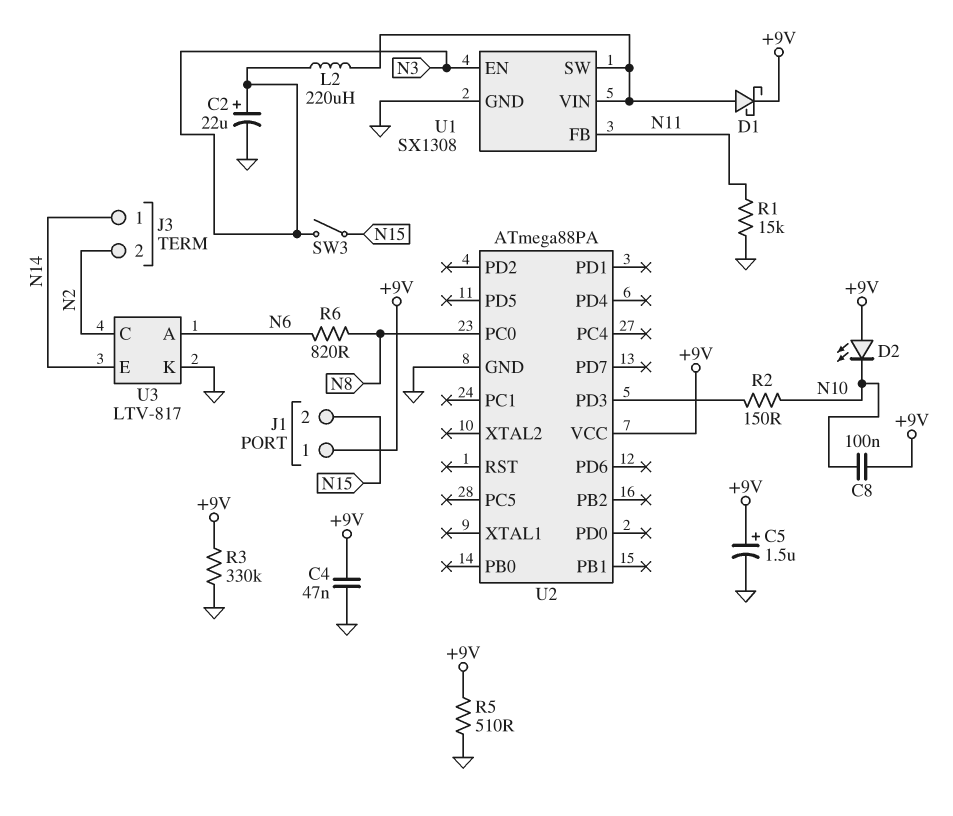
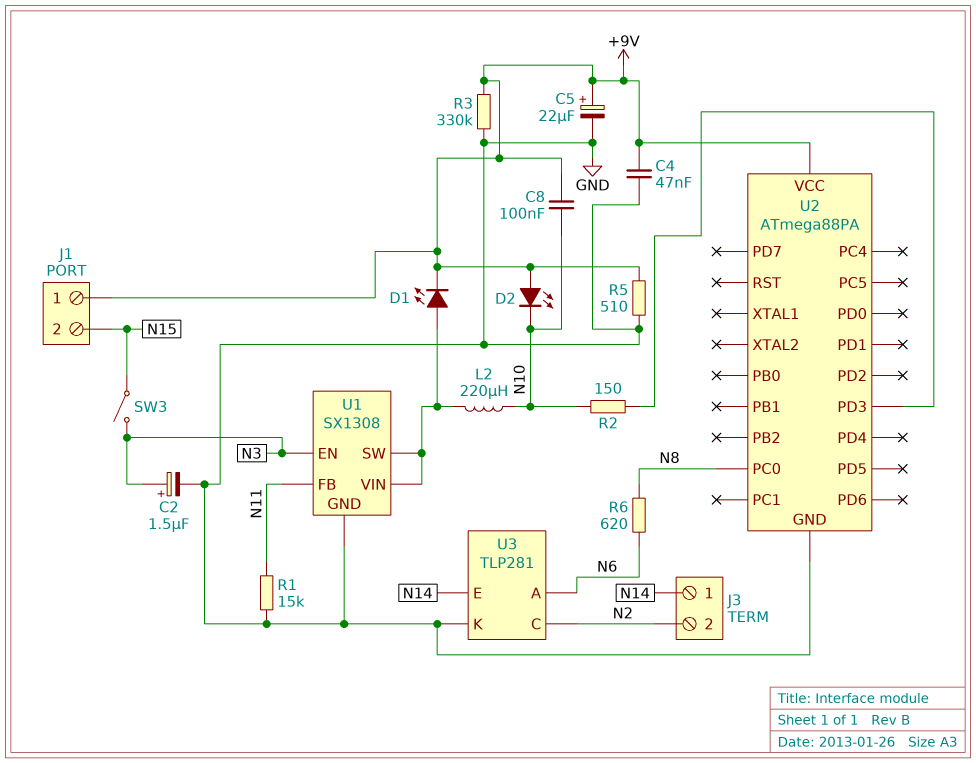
C2: 22uF (plus N3, minus GND) -> 1.5uF (plus N3, minus GND)
C5: 1.5uF (plus +9V, minus GND) -> 22uF (plus +9V, minus GND)
D1: schottky (A U1/SW, K +9V) -> LED (A U1/SW, K +9V)
L2: 220uH (N3, U1/SW) -> 220uH (N10, U1/SW)
R6: 820 (N6, N8) -> 620 (N6, N8)
U3: LTV-817 -> TLP281

